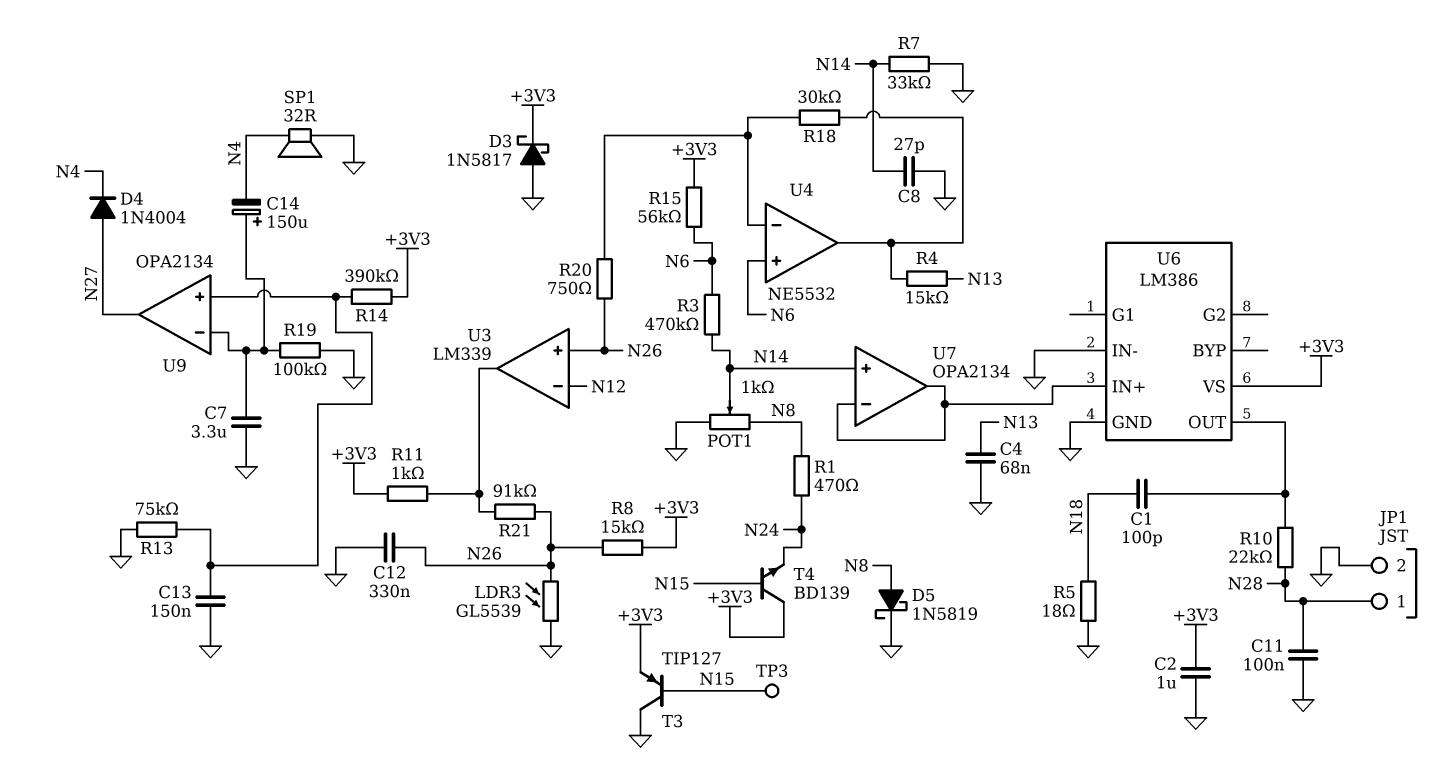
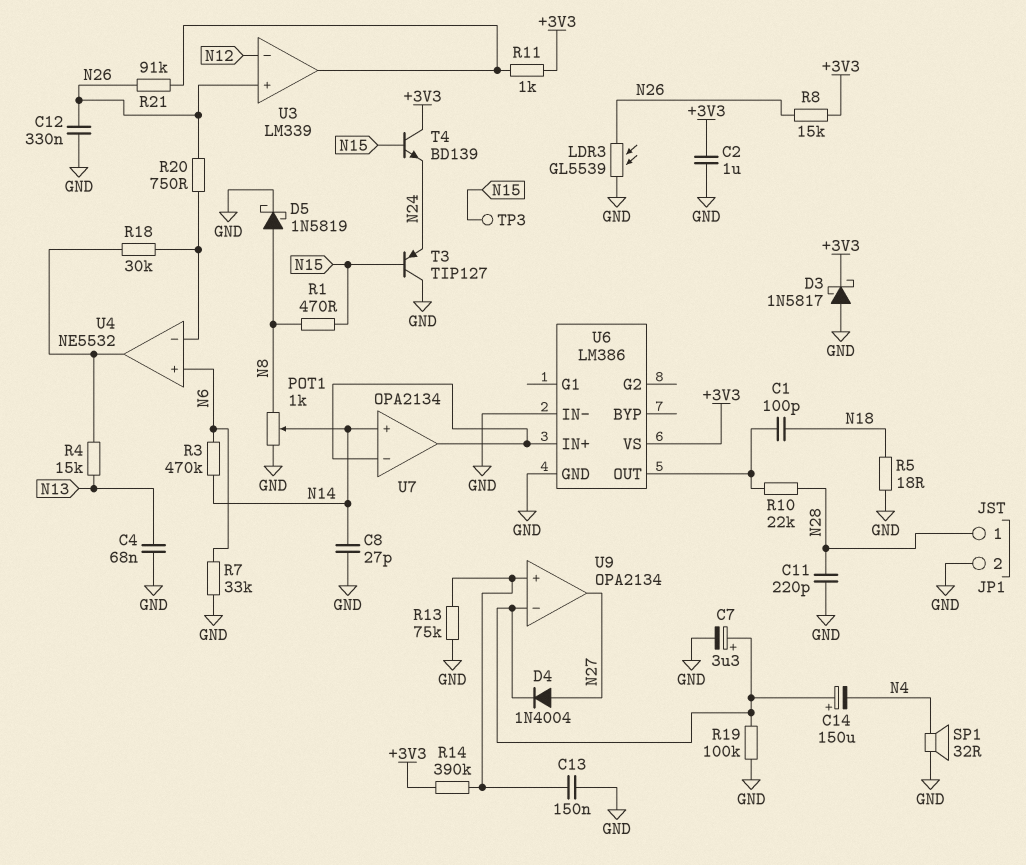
C7: 3.3uF (GND, U9/in-) -> 3.3uF (plus U9/in-, minus GND)
C11: 100nF (GND, N28) -> 220pF (GND, N28)
D4: diode 1N4004 (A N27, K N4) -> diode 1N4004 (A N27, K U9/in-)
R1: 470 (N8, N24) -> 470 (N8, N15)
R7: 33k (GND, N14) -> 33k (GND, N6)
R15: 56k (+3V3, N6) -> none
T3: PNP TIP127 (B N15, C GND, E +3V3) -> PNP TIP127 (B N15, C GND, E N24)

